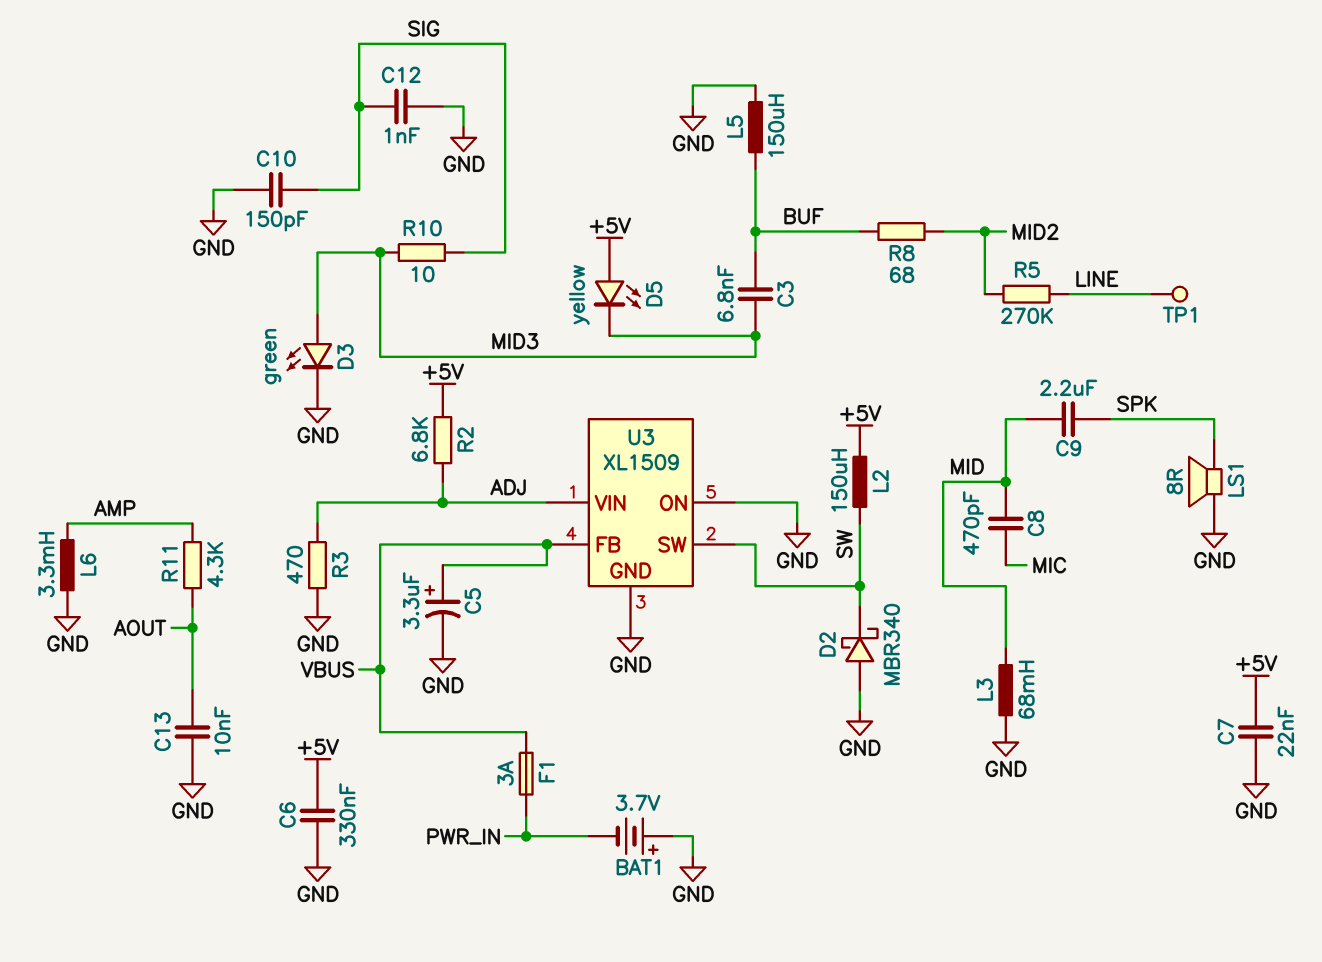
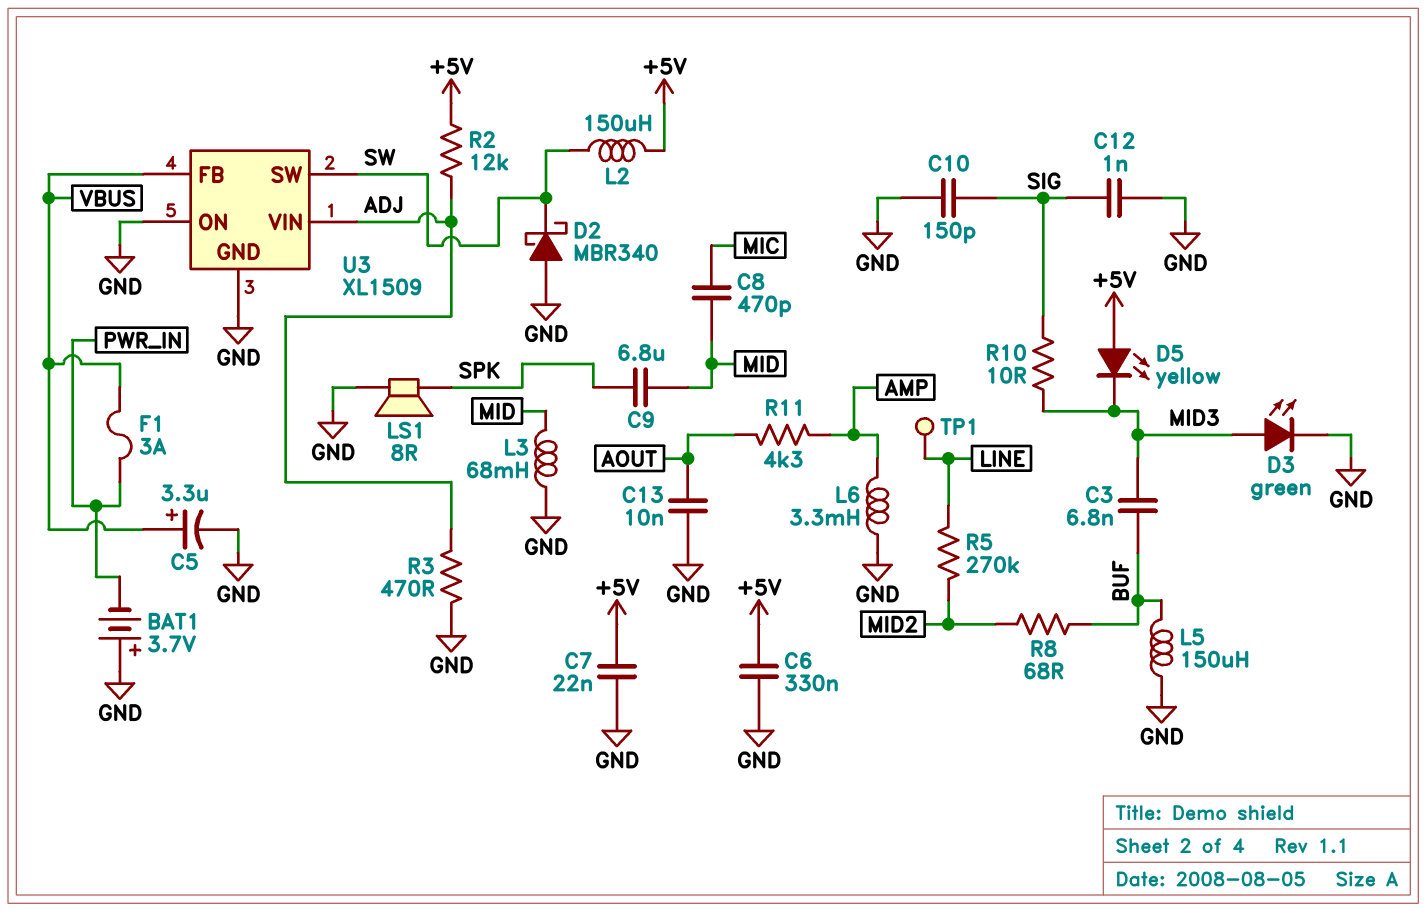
C9: 2.2uF (MID, SPK) -> 6.8uF (MID, SPK)
R2: 6.8k (+5V, ADJ) -> 12k (+5V, ADJ)

